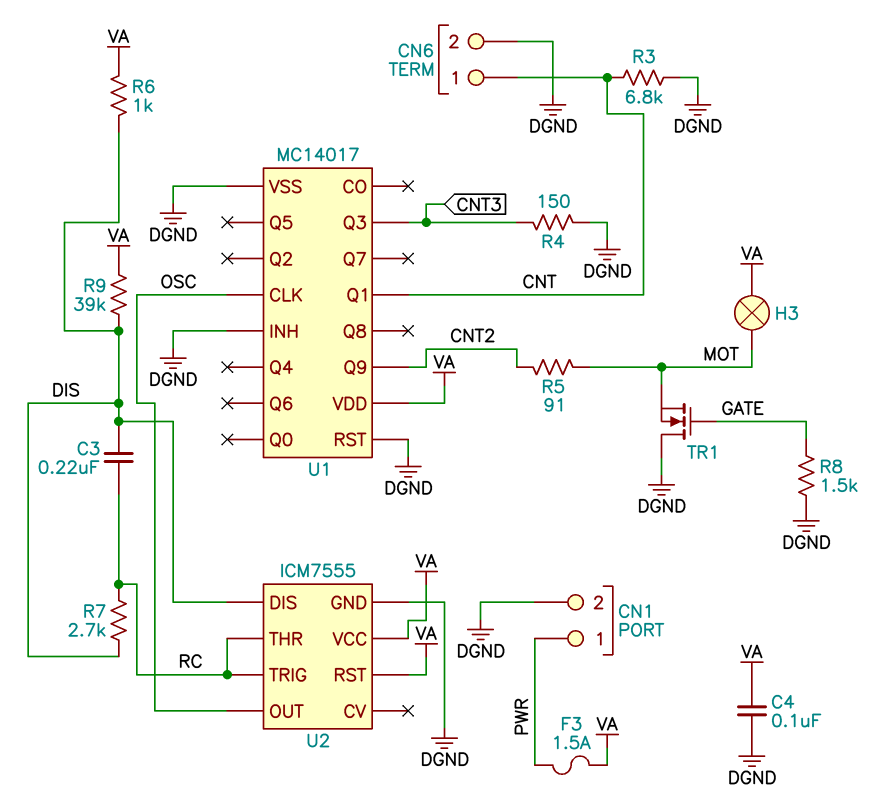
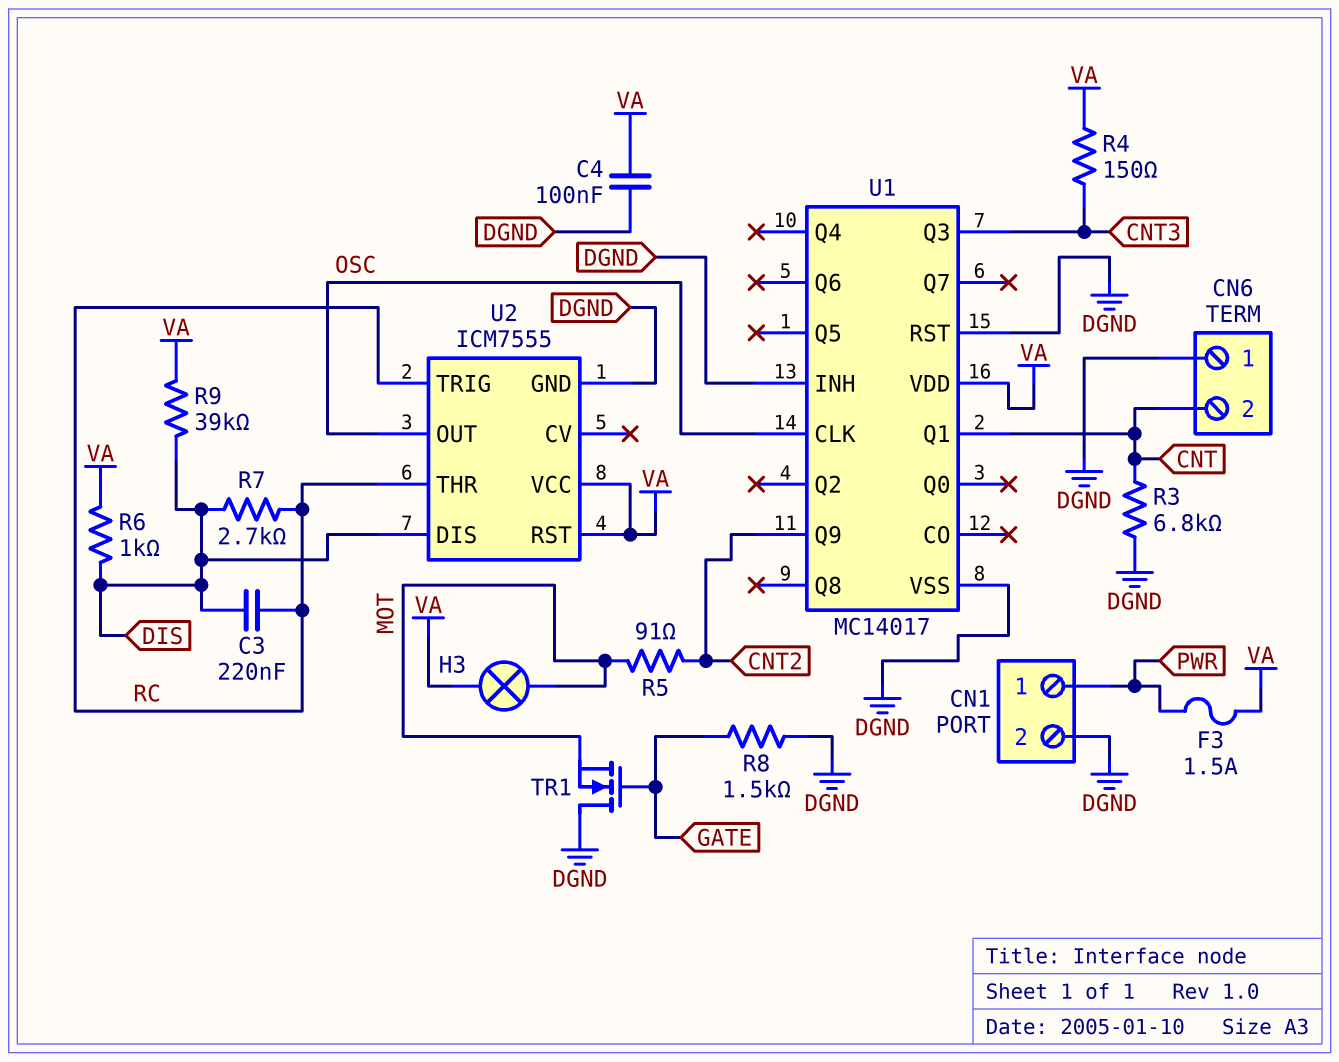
CN6 pin 1: CNT -> DGND
CN6 pin 2: DGND -> CNT
R4: 150 (CNT3, DGND) -> 150 (CNT3, VA)

